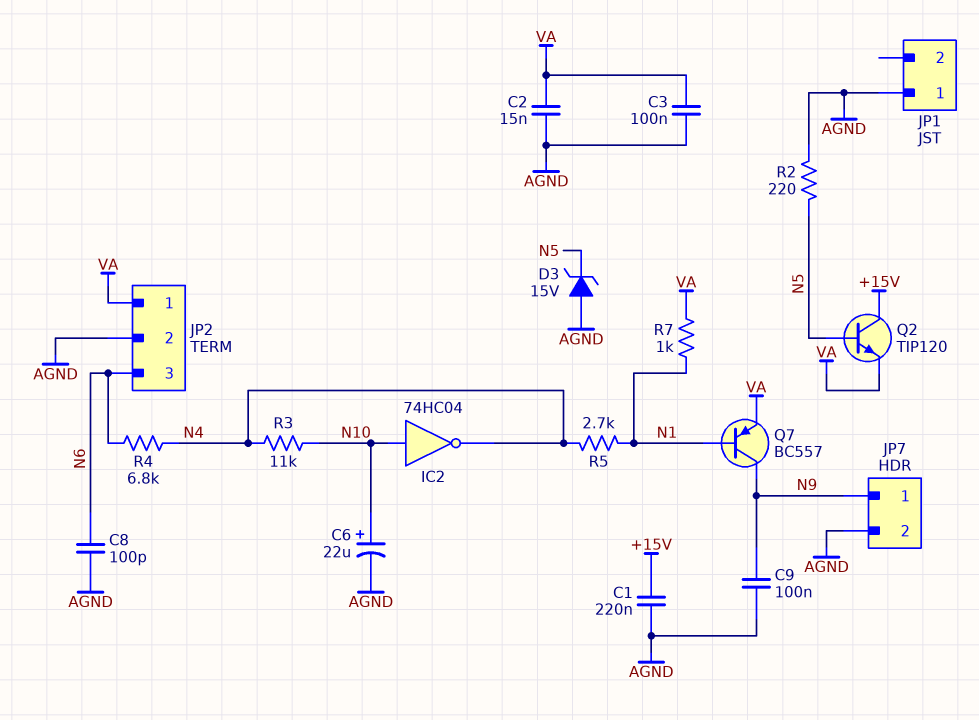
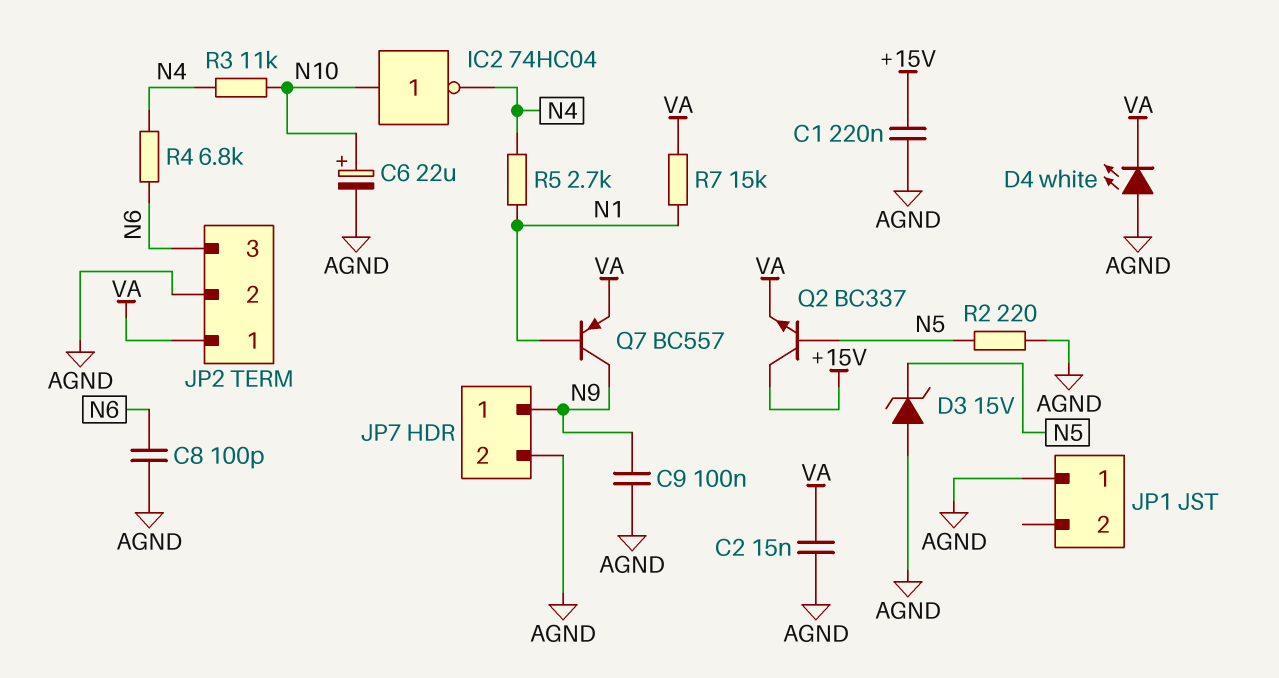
C3: 100nF (AGND, VA) -> none
D4: none -> LED white (A AGND, K VA)
Q2: NPN TIP120 (B N5, C +15V, E VA) -> NPN BC337 (B N5, C +15V, E VA)
R7: 1k (N1, VA) -> 15k (N1, VA)

